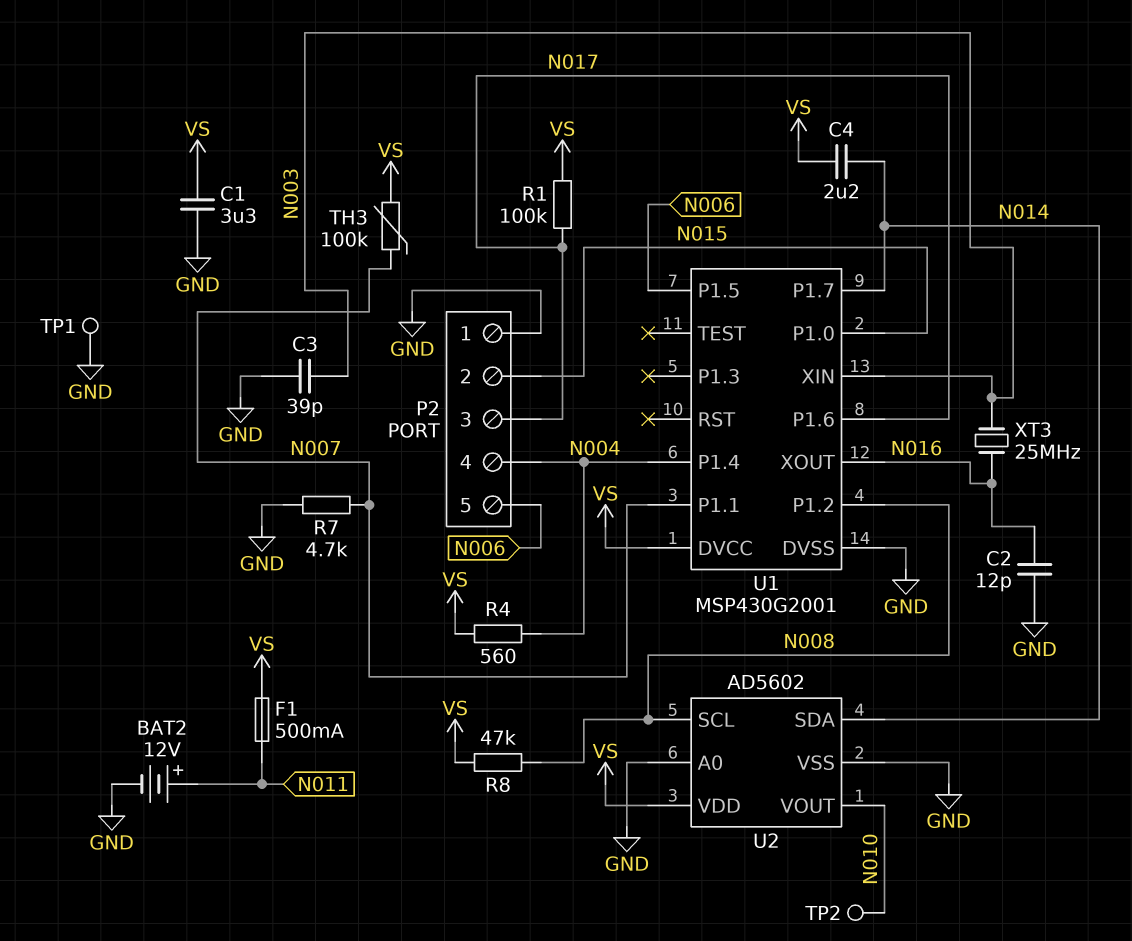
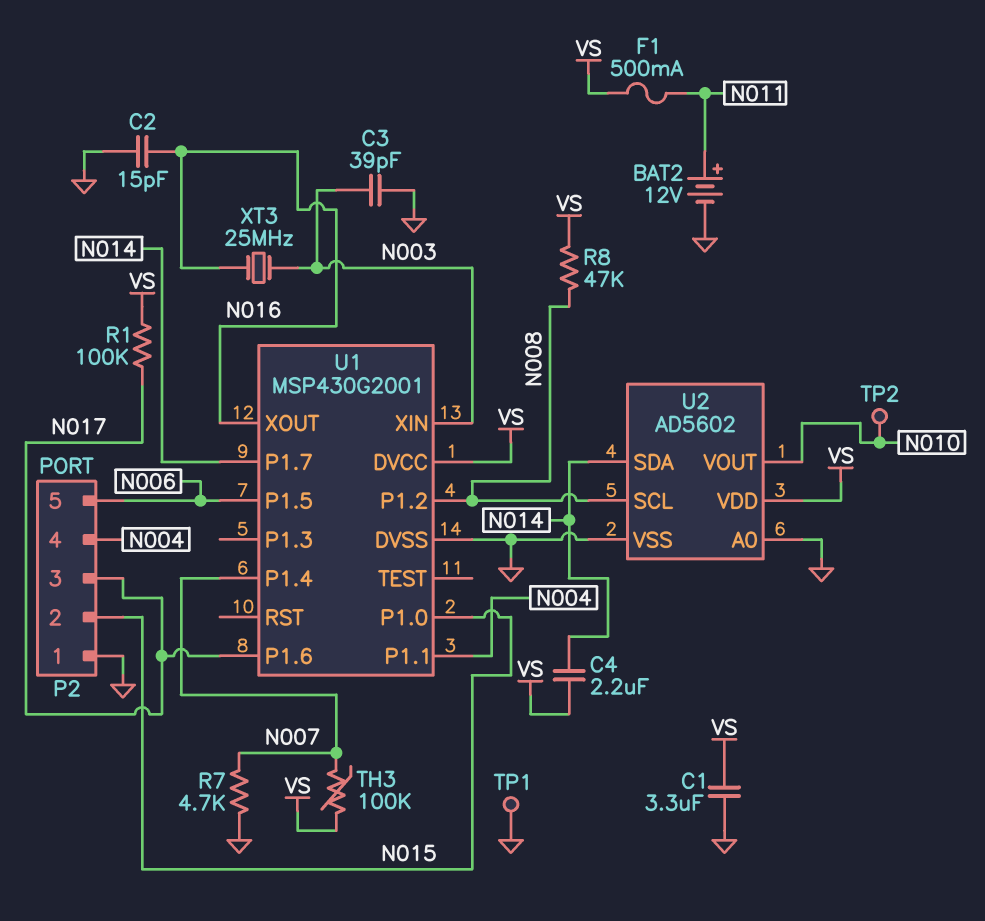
C2: 12pF (GND, N016) -> 15pF (GND, N016)
R4: 560 (N004, VS) -> none
U1 pin P1.1: N007 -> N004
U1 pin P1.4: N004 -> N007

